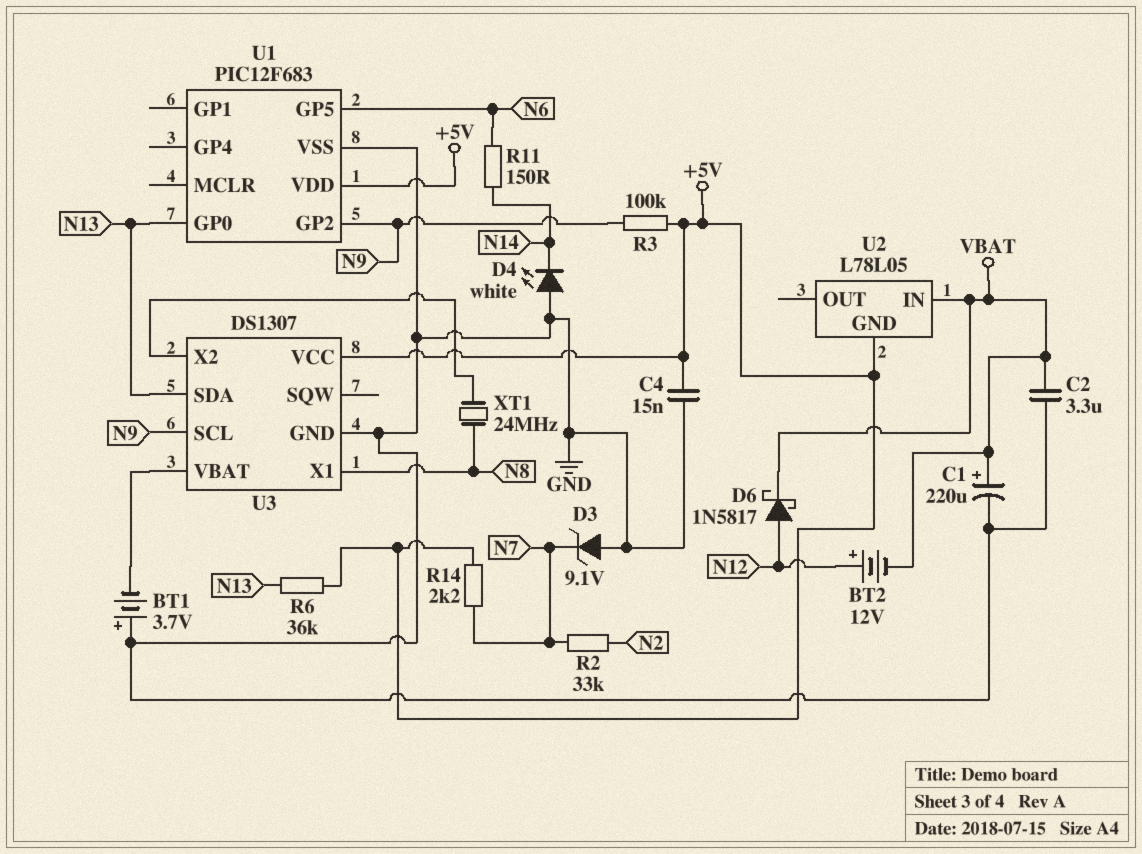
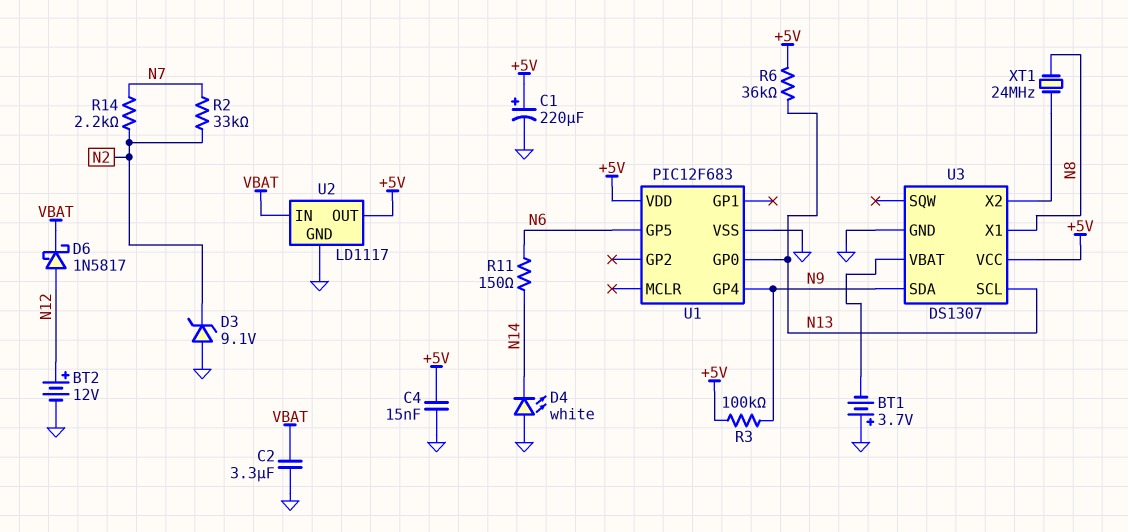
BT2: 12V (plus N12, minus VBAT) -> 12V (plus N12, minus GND)
C1: 220uF (plus VBAT, minus GND) -> 220uF (plus +5V, minus GND)
D3: zener 9.1V (A GND, K N7) -> zener 9.1V (A GND, K N2)
R14: 2.2k (+5V, N7) -> 2.2k (N2, N7)
U1 pin GP2: N9 -> none
U1 pin GP4: none -> N9
U2: L78L05 -> LD1117
U2 pin GND: +5V -> GND
U2 pin OUT: none -> +5V
U3 pin SCL: N9 -> N13
U3 pin SDA: N13 -> N9

